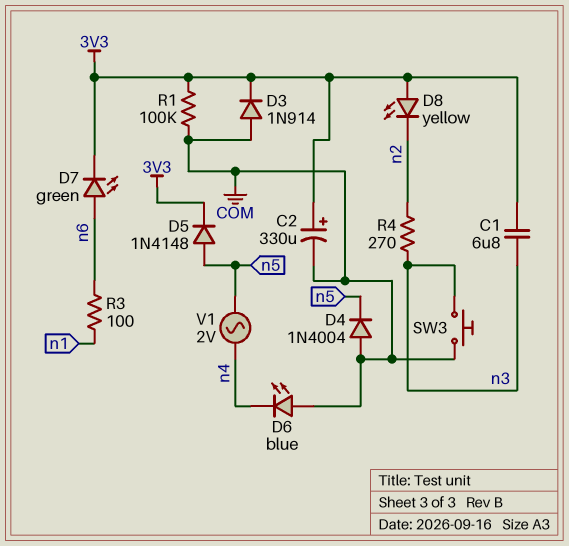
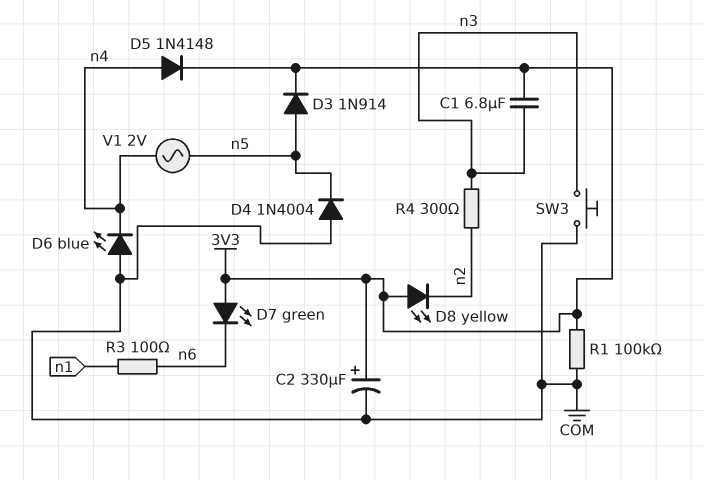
D3: diode 1N914 (A COM, K 3V3) -> diode 1N914 (A n5, K 3V3)
D5: diode 1N4148 (A n5, K 3V3) -> diode 1N4148 (A n4, K 3V3)
D7: LED green (A n6, K 3V3) -> LED green (A 3V3, K n6)
R4: 270 (n2, n3) -> 300 (n2, n3)

